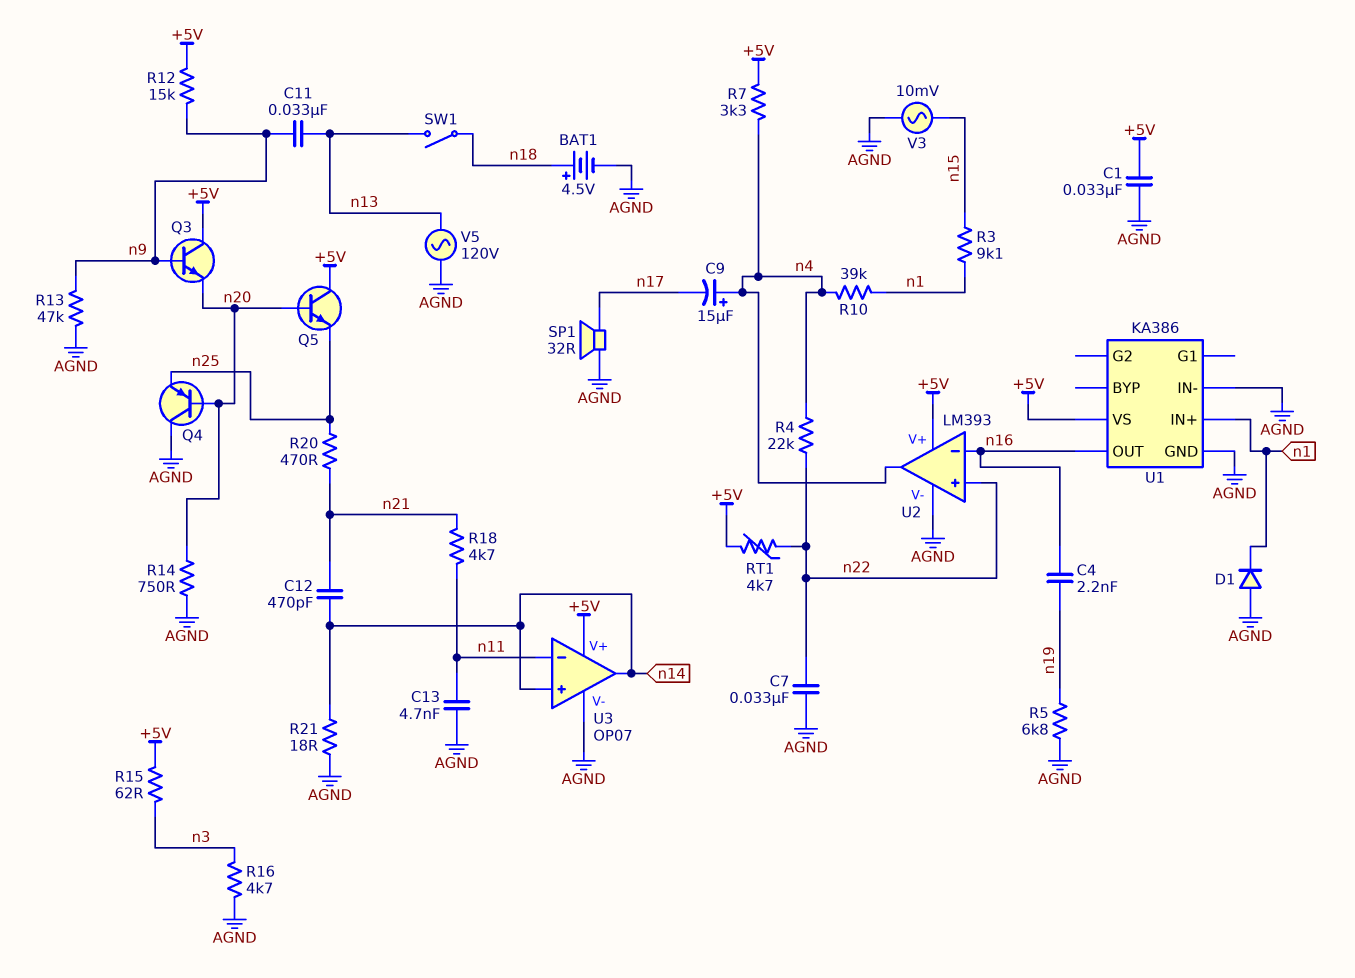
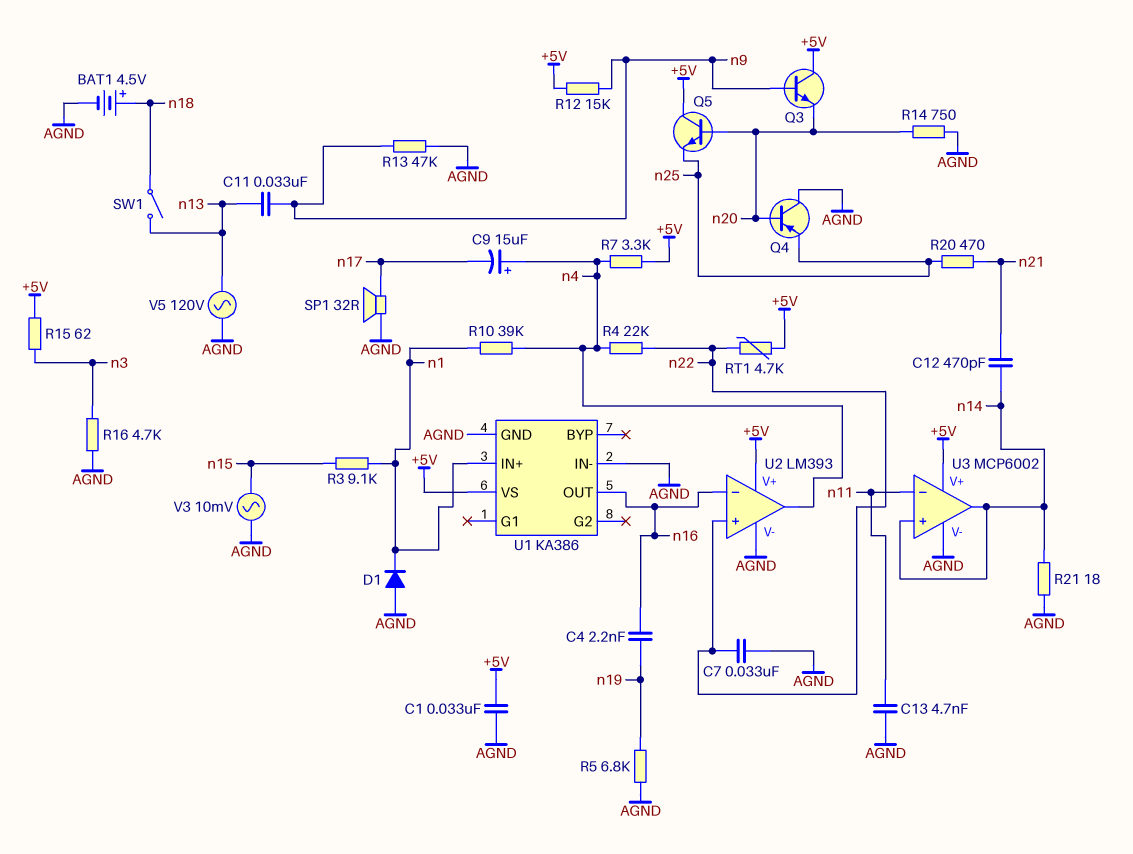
R18: 4.7k (n11, n21) -> none
U3: OP07 -> MCP6002

